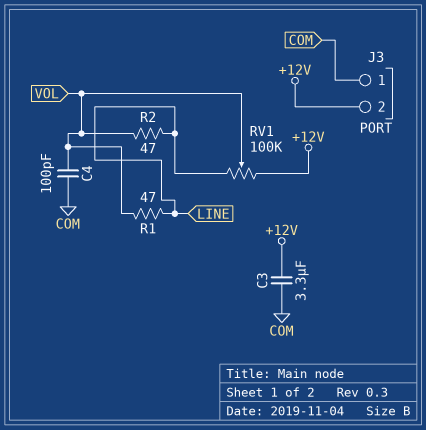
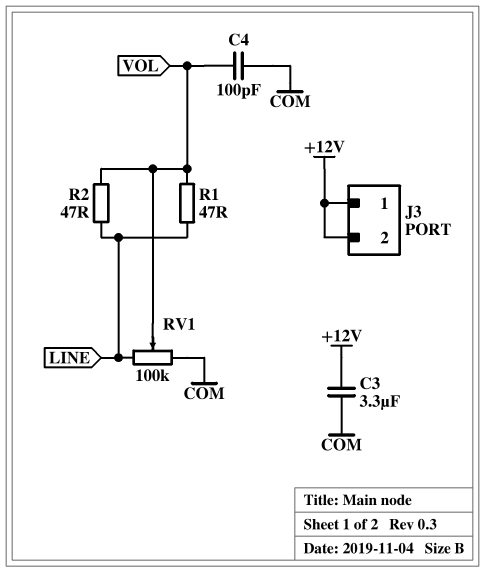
J3 pin 1: COM -> +12V
RV1: 100k (+12V, LINE, wiper VOL) -> 100k (COM, LINE, wiper VOL)

